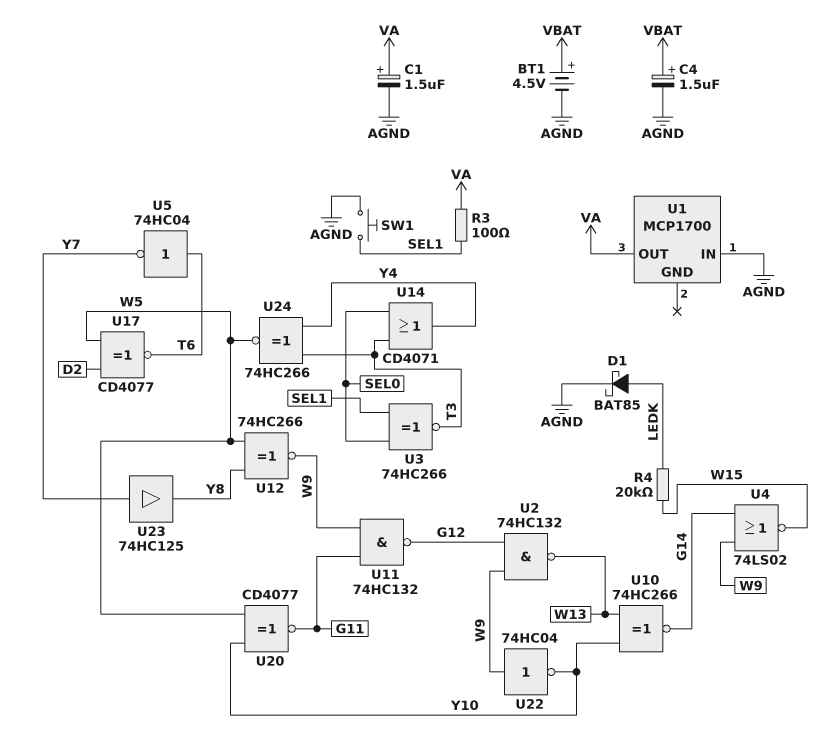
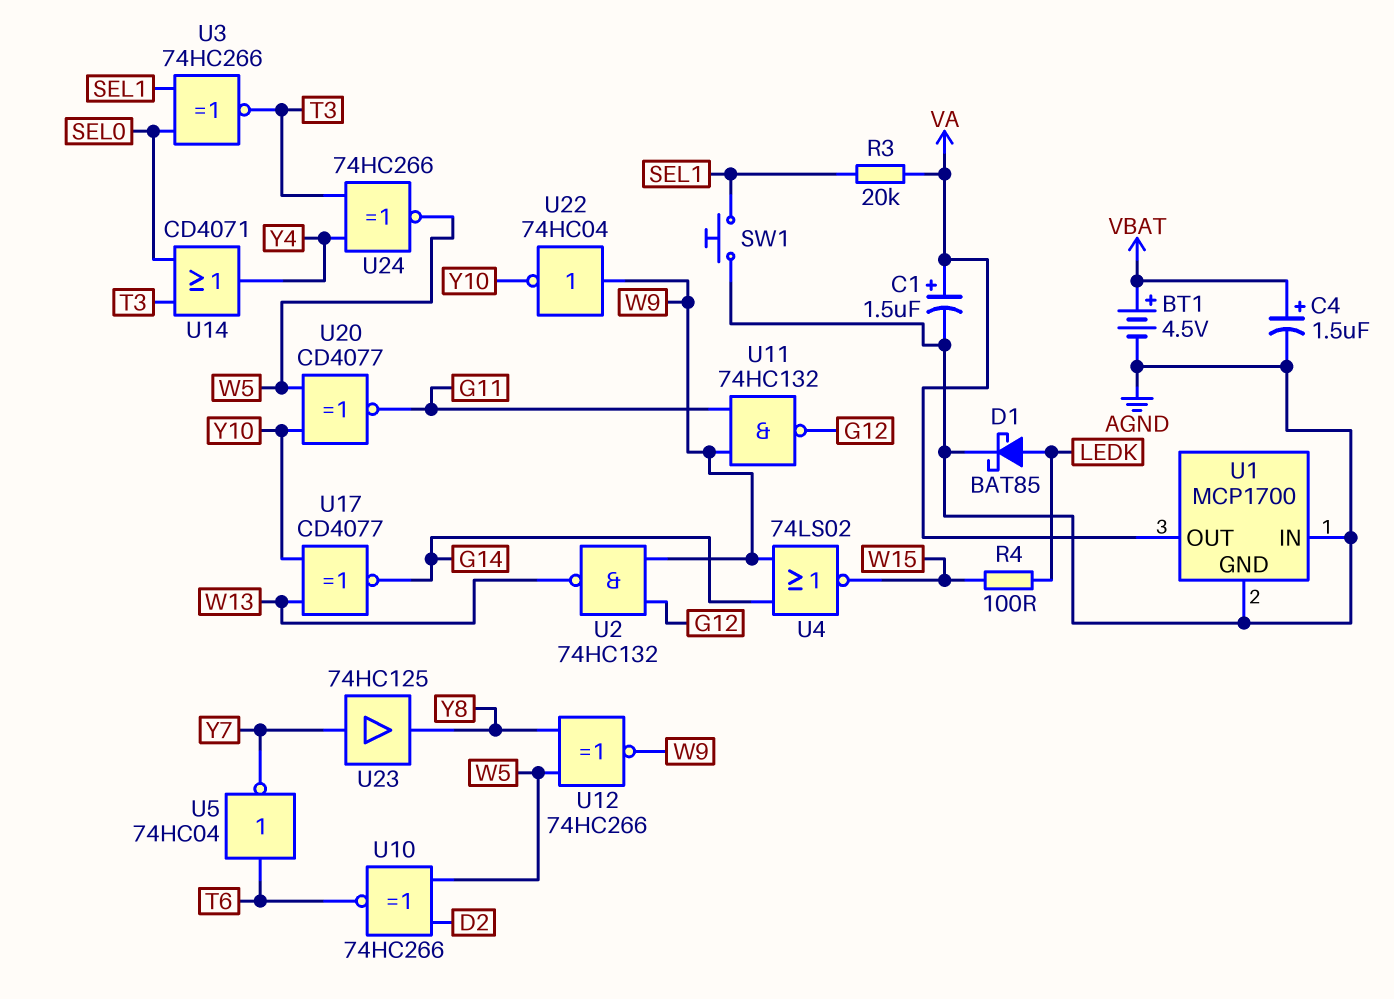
R3: 100 (SEL1, VA) -> 20k (SEL1, VA)
R4: 20k (LEDK, W15) -> 100 (LEDK, W15)
U1 pin GND: none -> AGND
U10: XNOR 74HC266 (in W13, in Y10, out G14) -> XNOR 74HC266 (in D2, in W5, out T6)
U17: XNOR CD4077 (in D2, in W5, out T6) -> XNOR CD4077 (in W13, in Y10, out G14)

